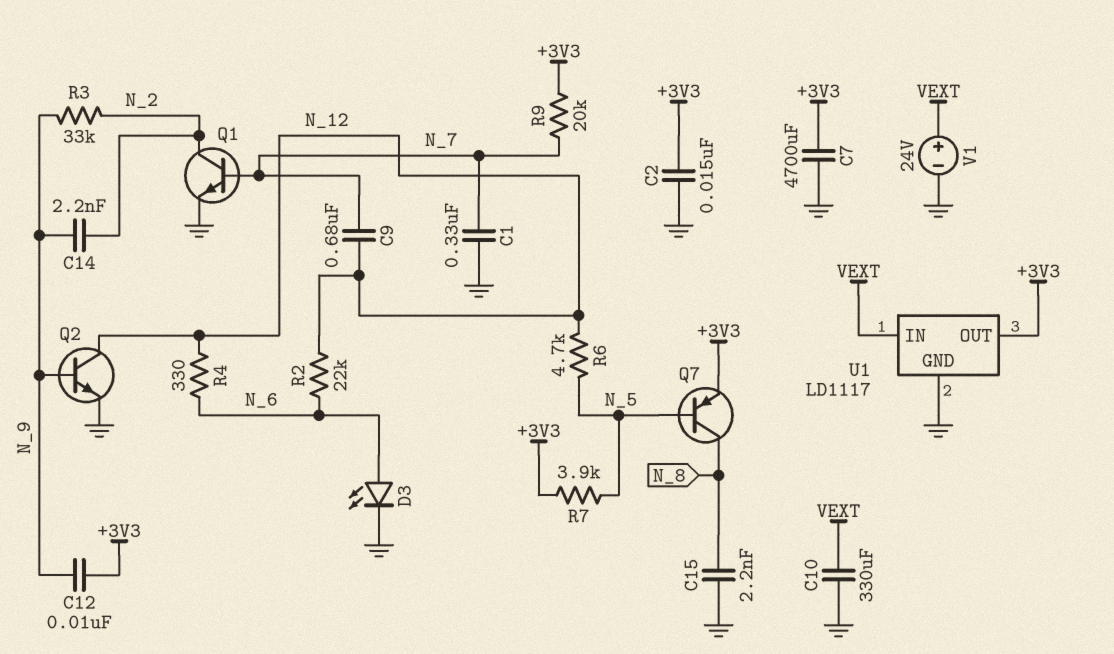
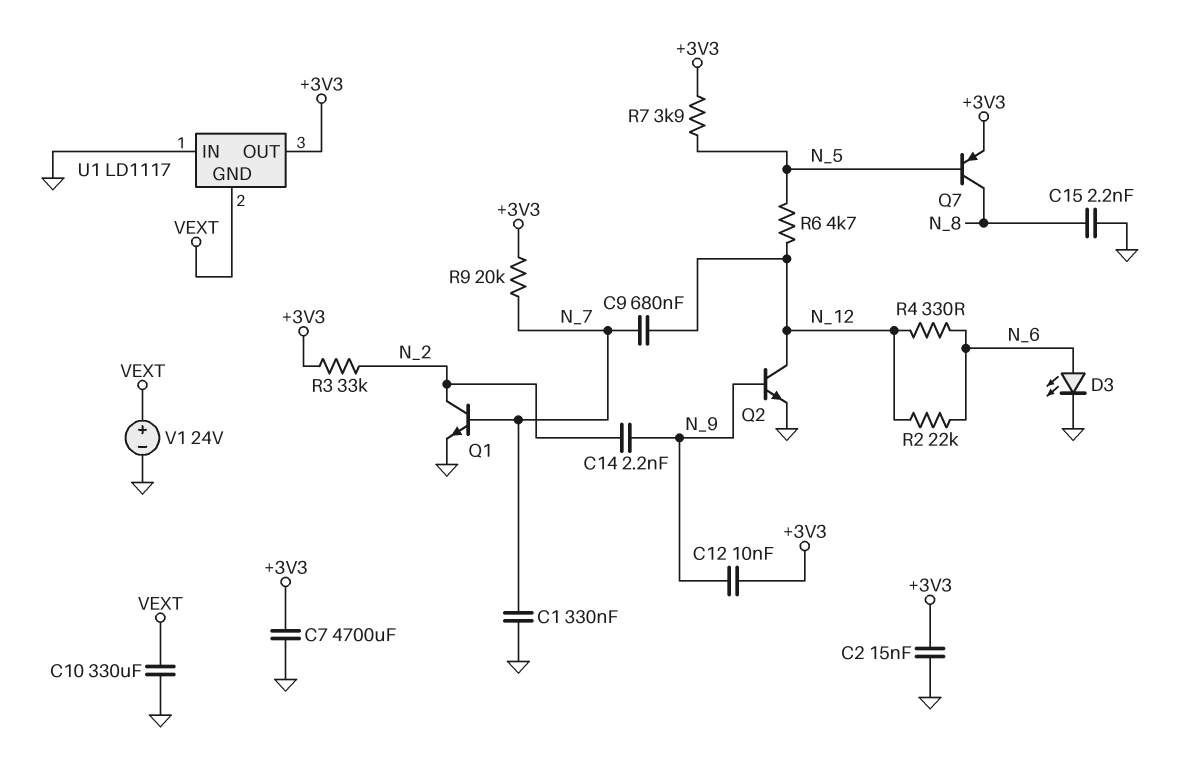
R3: 33k (N_2, N_9) -> 33k (+3V3, N_2)
U1 pin GND: GND -> VEXT
U1 pin IN: VEXT -> GND

